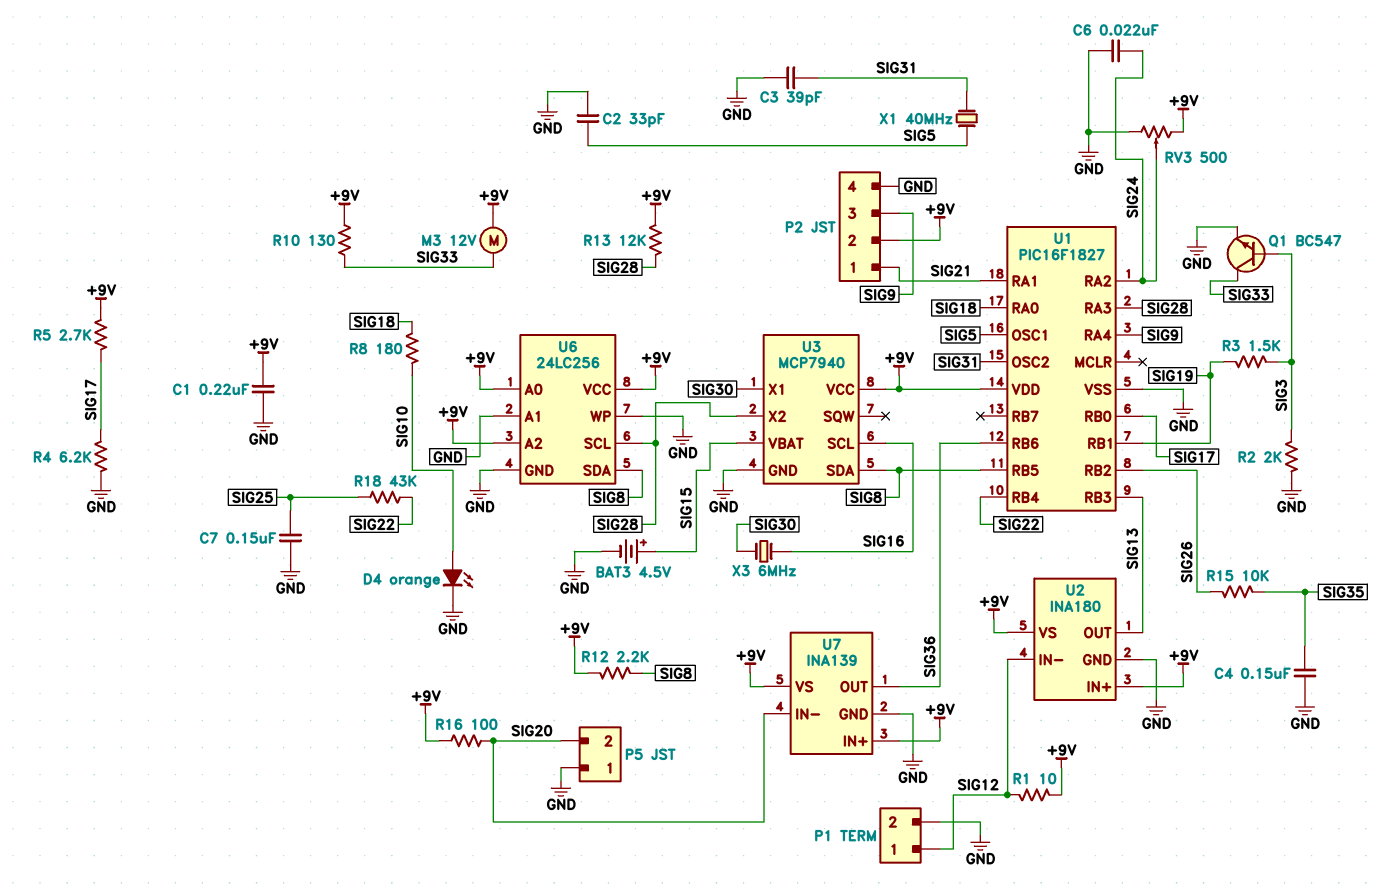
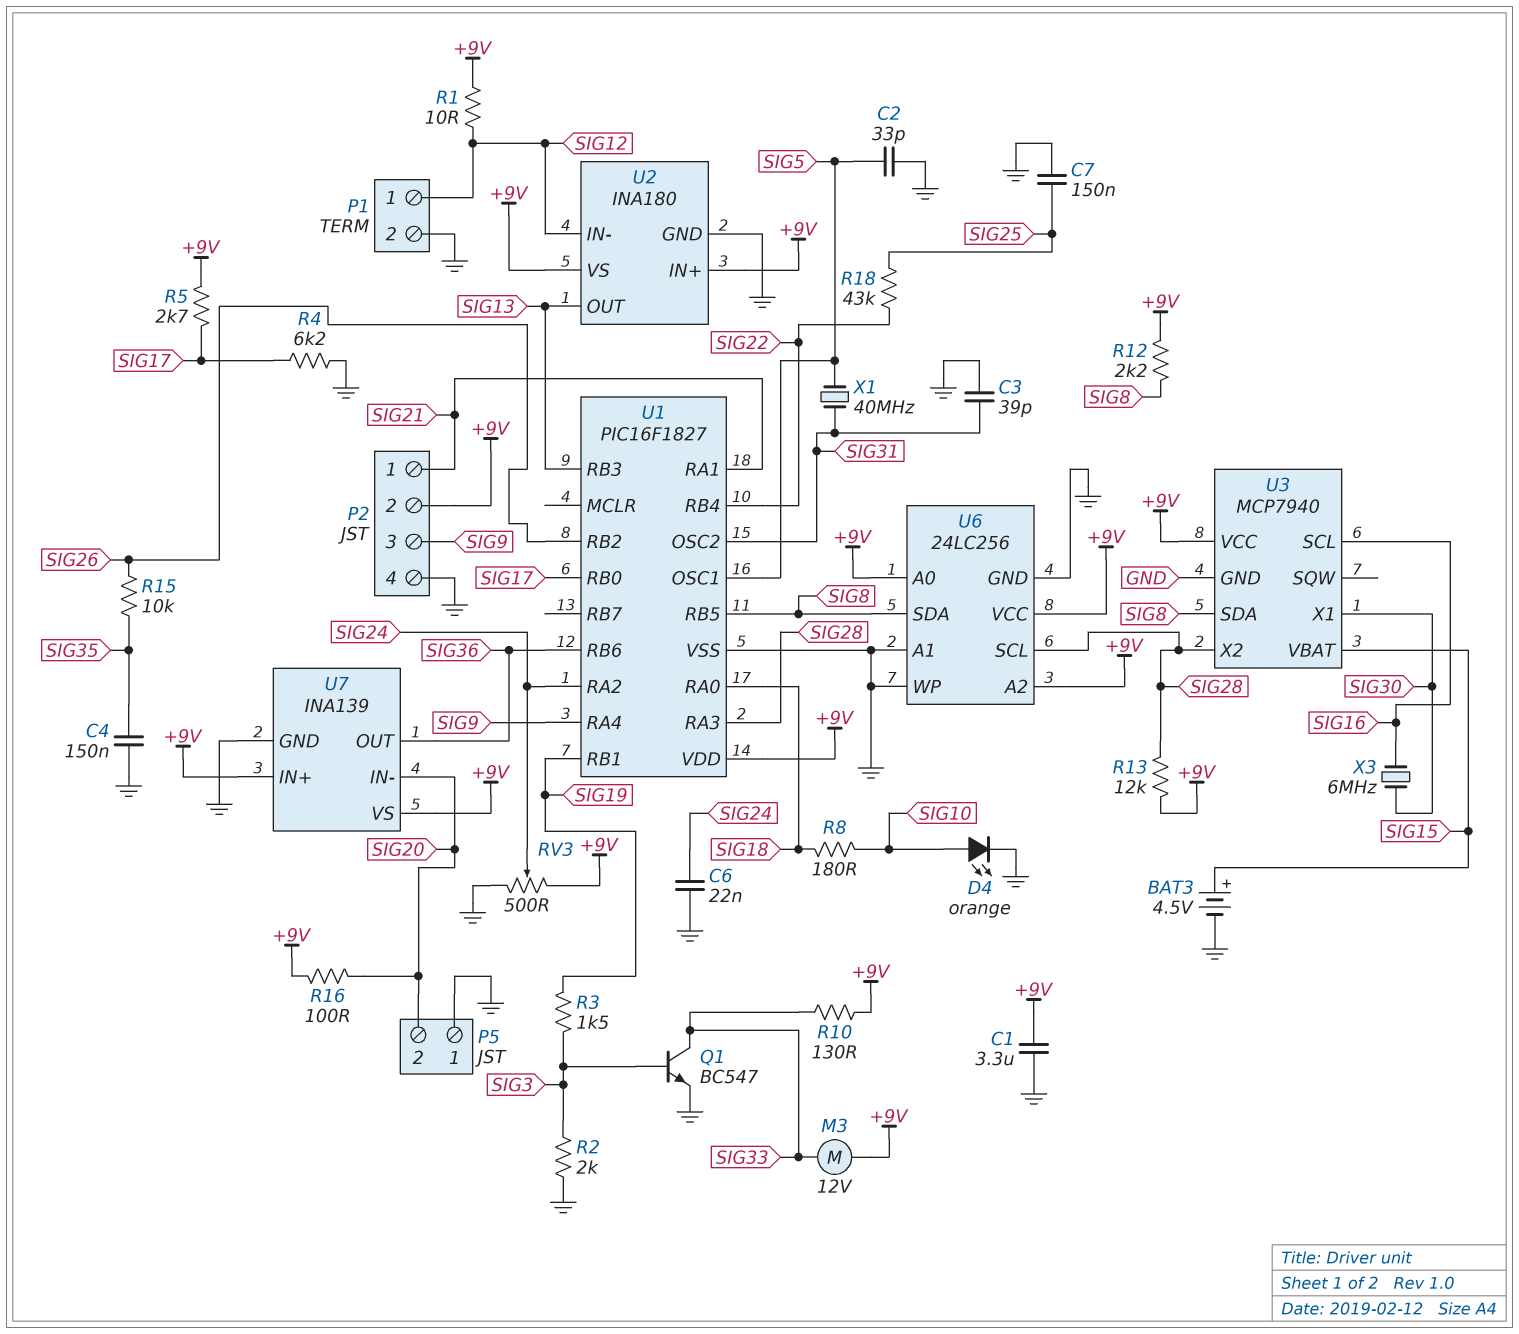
C1: 220nF (+9V, GND) -> 3.3uF (+9V, GND)

